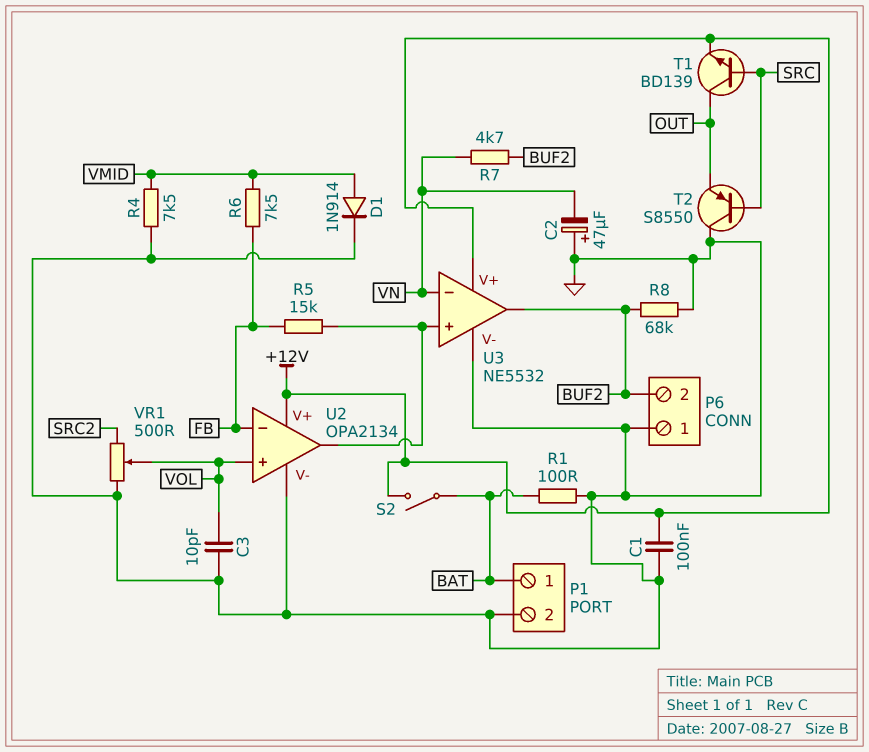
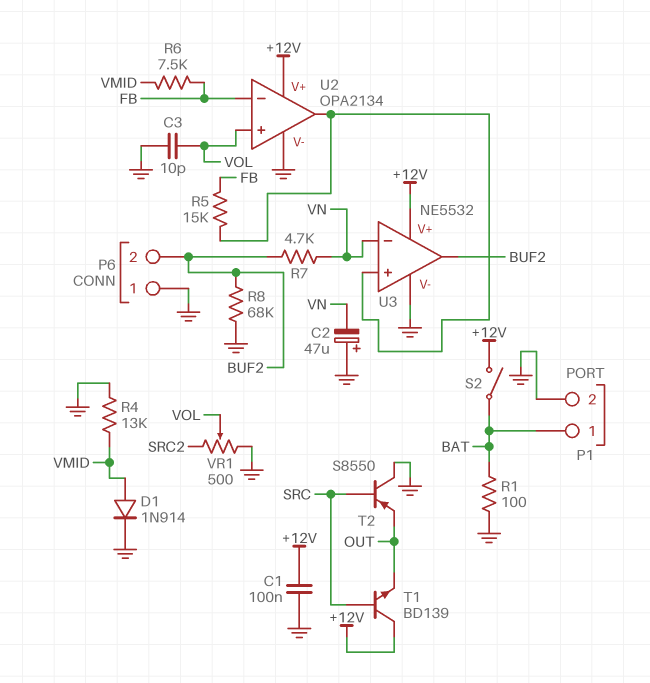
R4: 7.5k (GND, VMID) -> 13k (GND, VMID)
T1: NPN BD139 (B SRC, C OUT, E +12V) -> NPN BD139 (B SRC, C +12V, E OUT)

